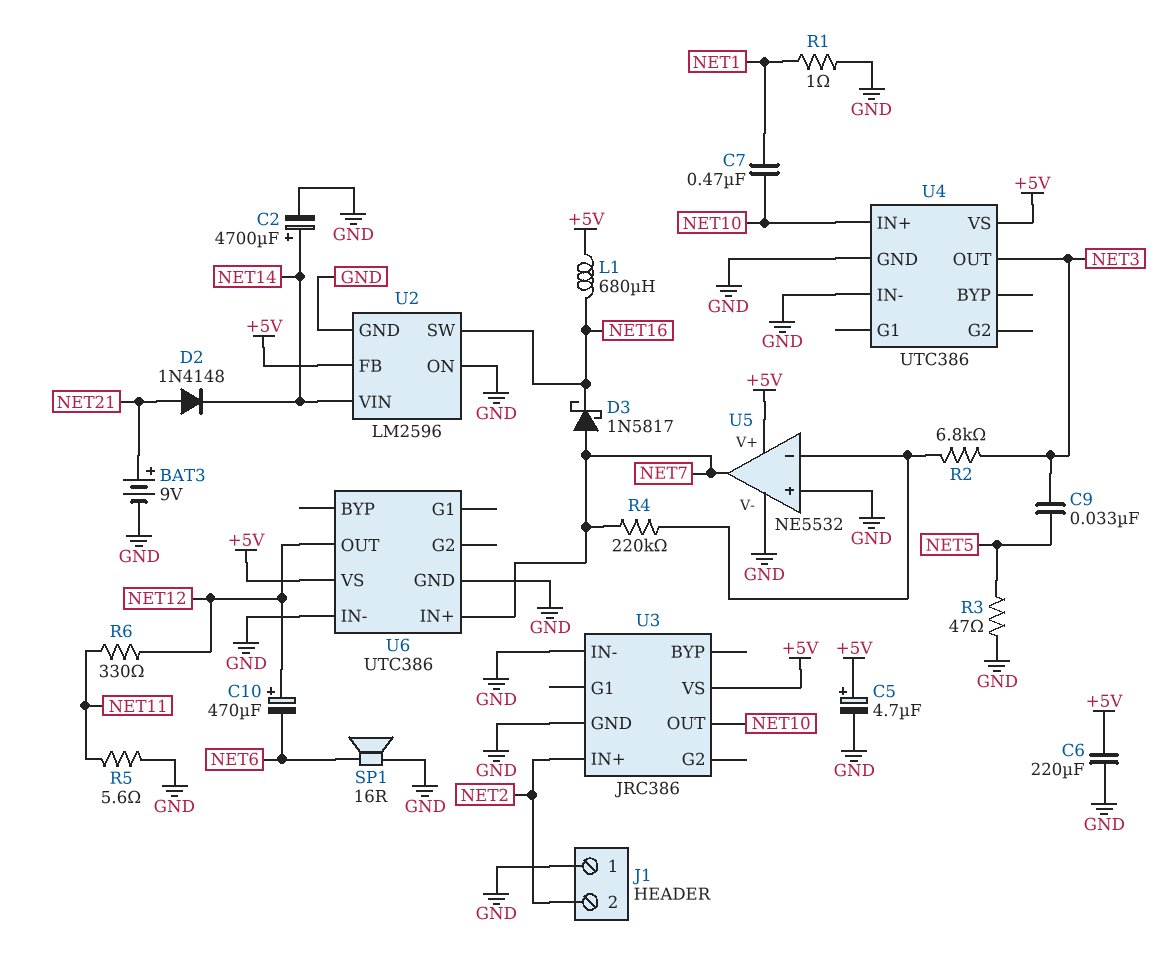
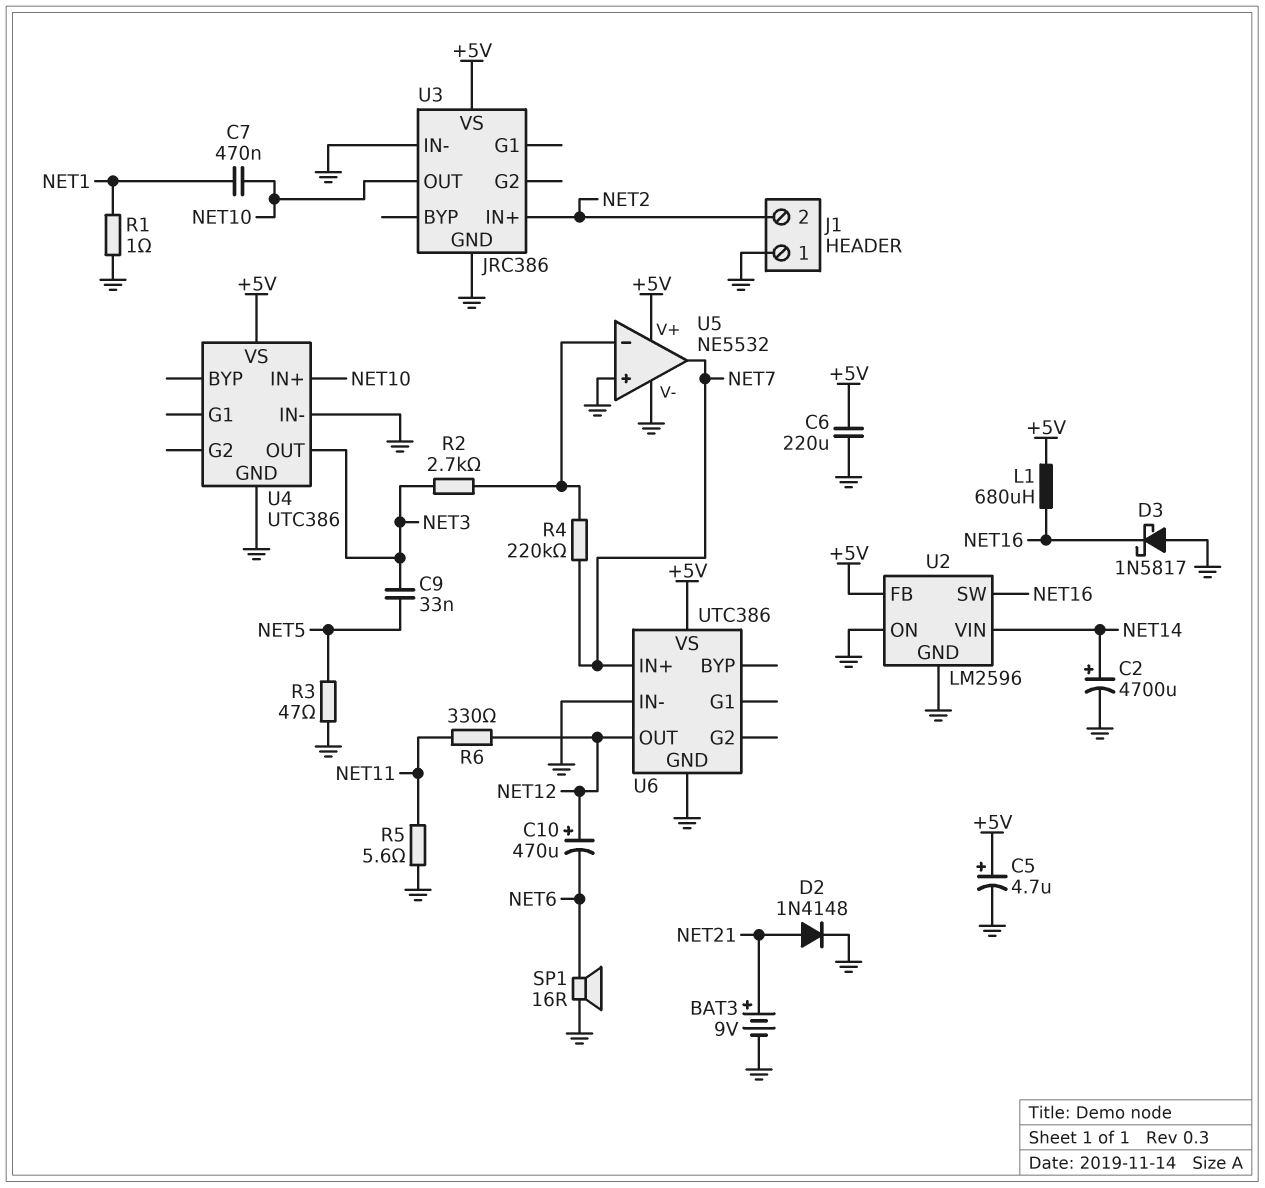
D2: diode 1N4148 (A NET21, K NET14) -> diode 1N4148 (A NET21, K GND)
D3: schottky 1N5817 (A NET7, K NET16) -> schottky 1N5817 (A GND, K NET16)
R2: 6.8k (NET3, U5/in-) -> 2.7k (NET3, U5/in-)

